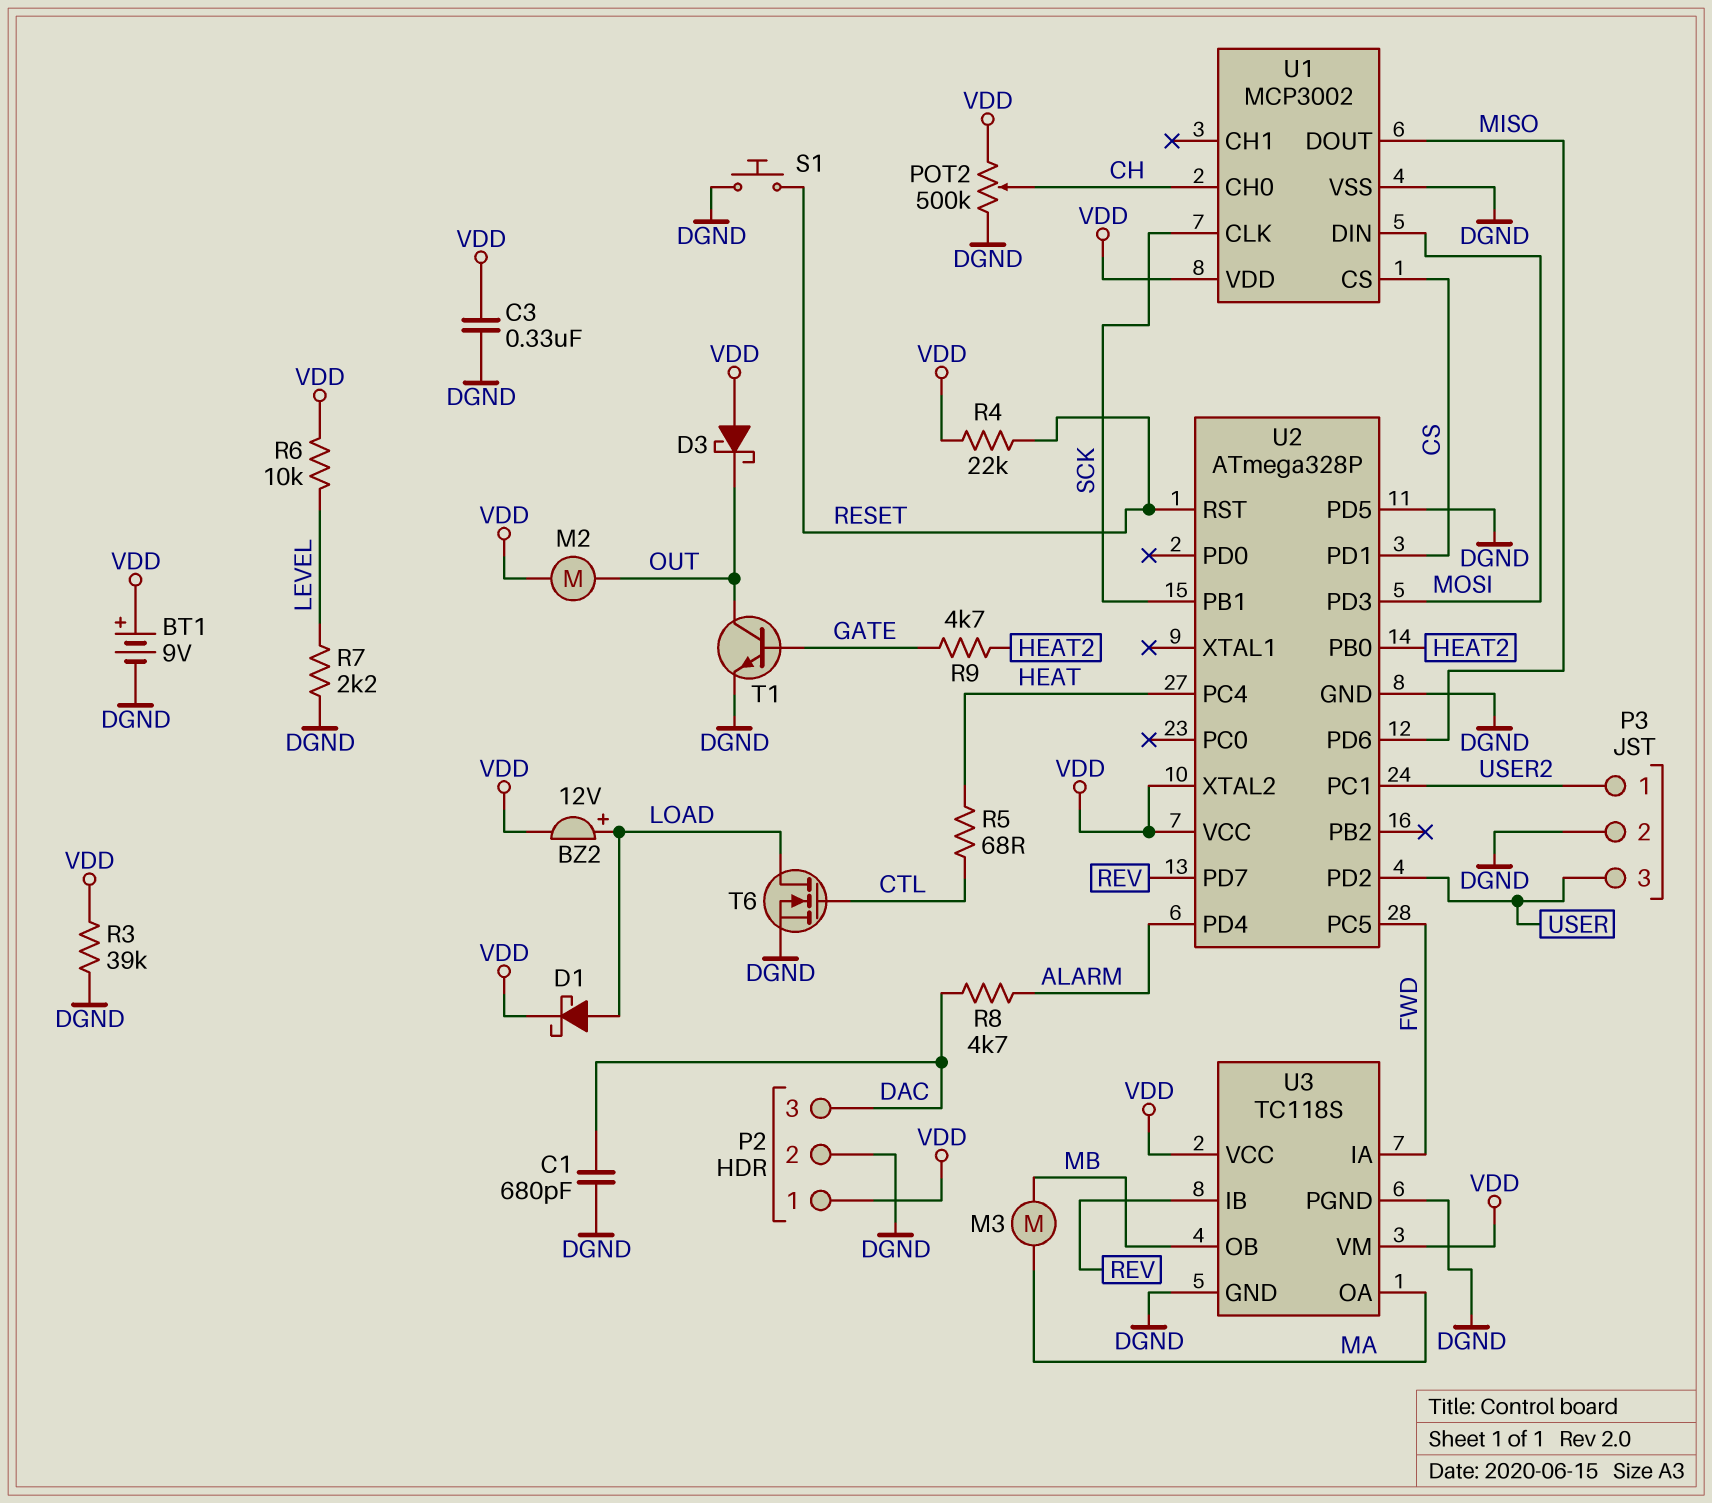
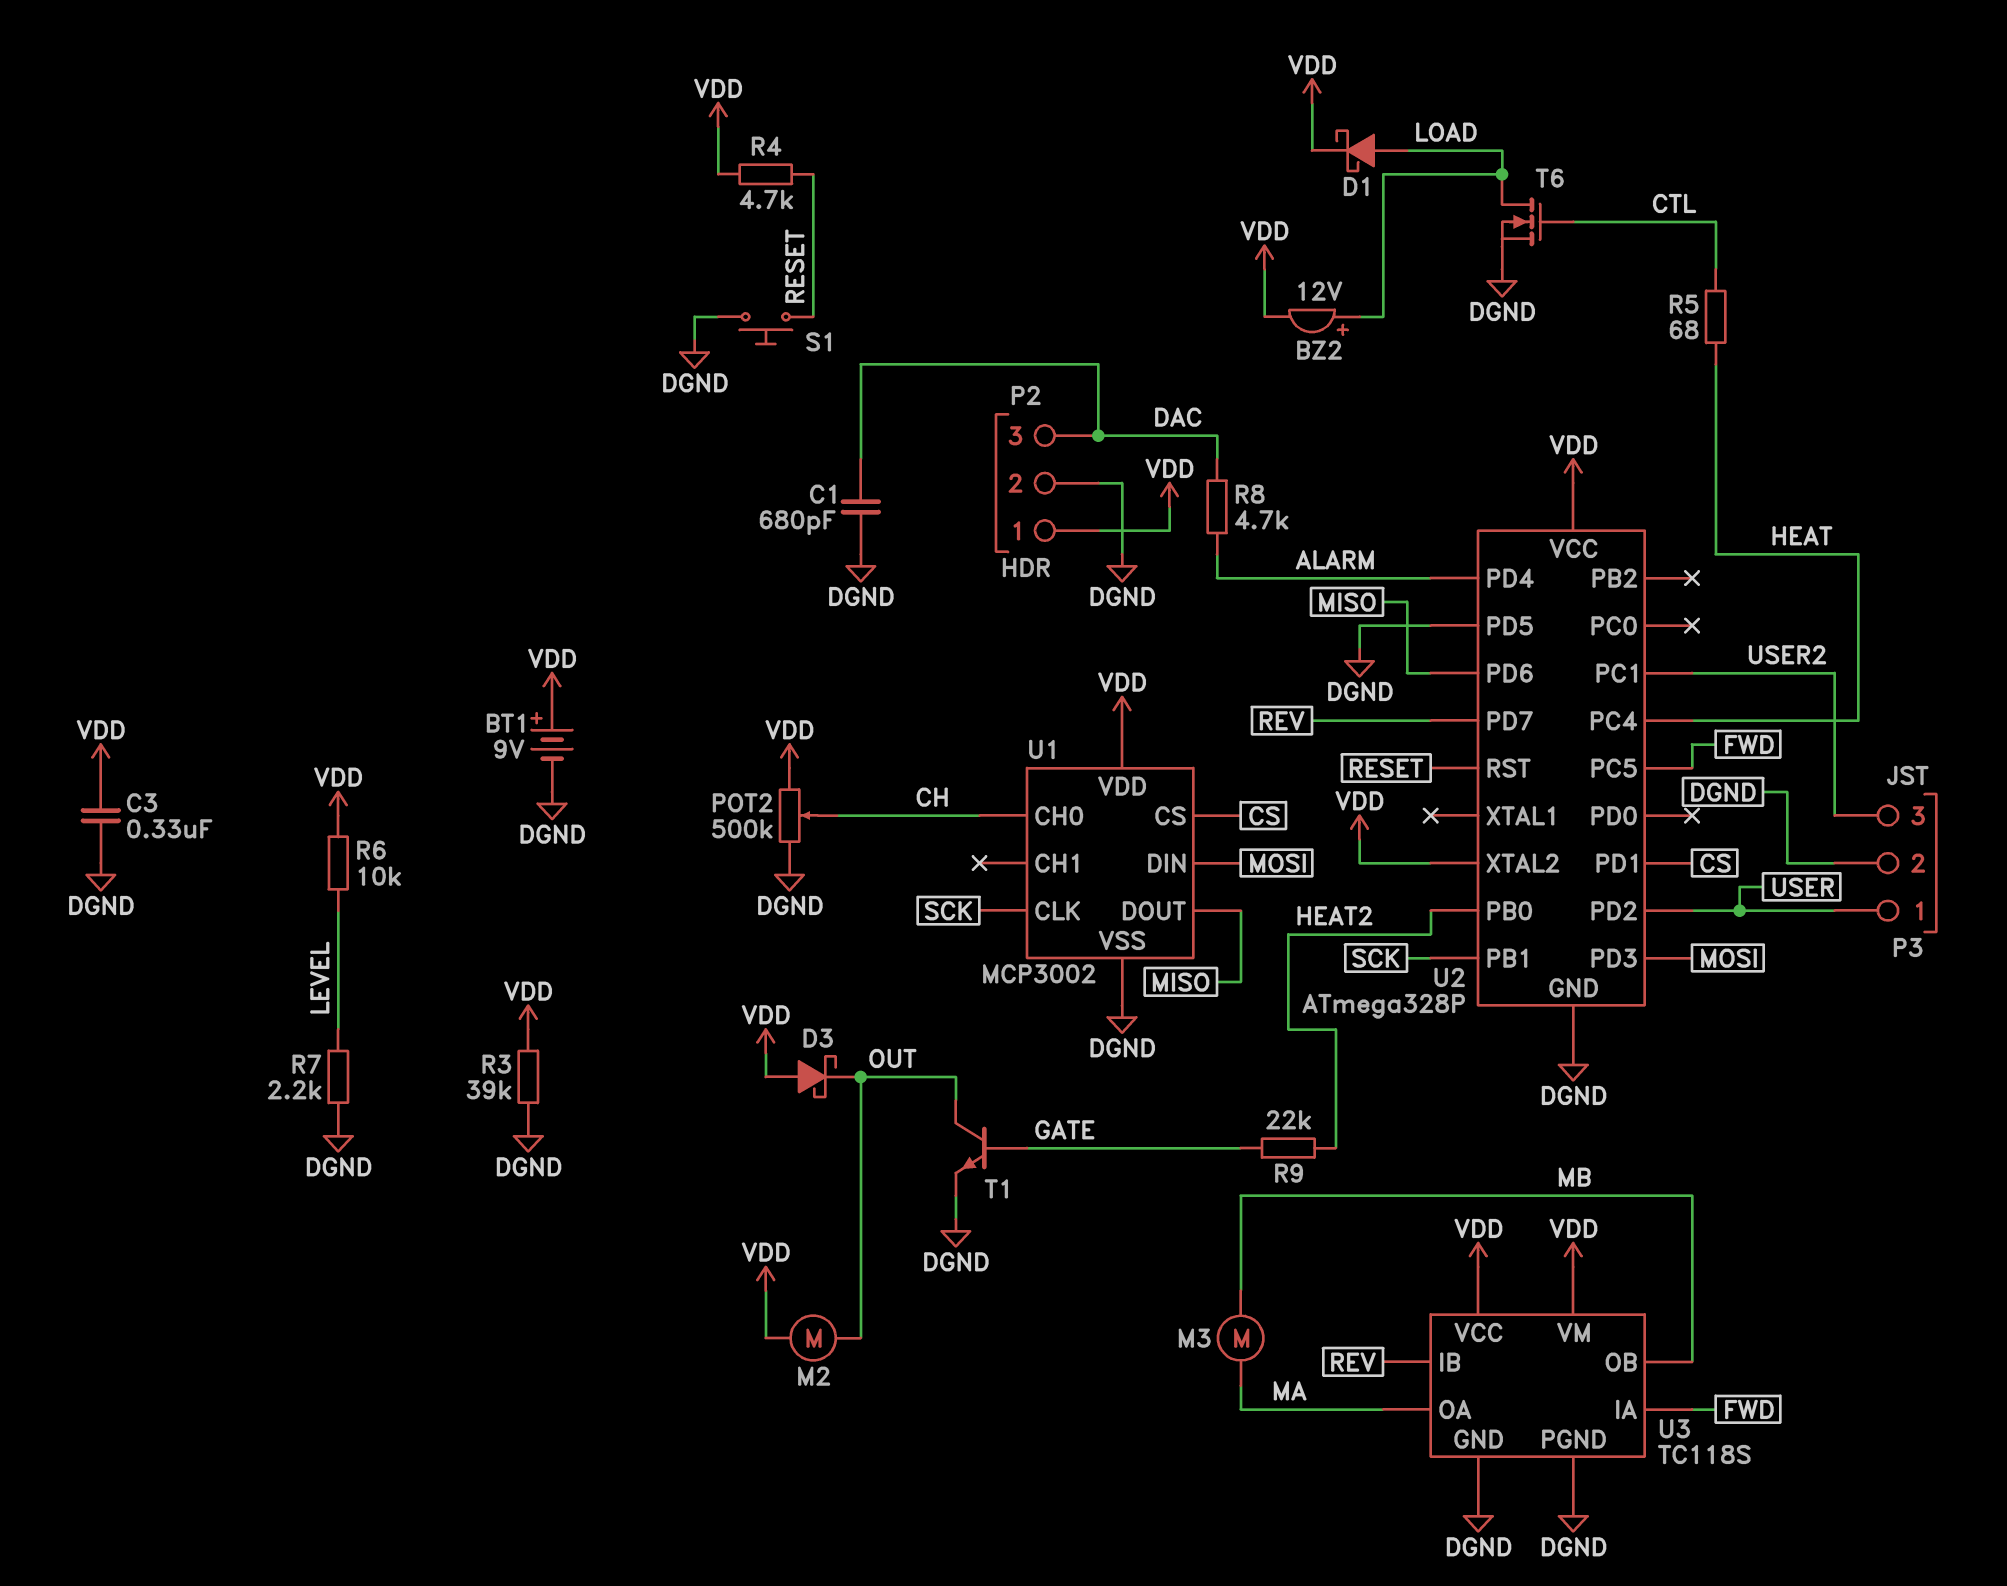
P3 pin 1: USER2 -> USER
P3 pin 3: USER -> USER2
R4: 22k (RESET, VDD) -> 4.7k (RESET, VDD)
R9: 4.7k (GATE, HEAT2) -> 22k (GATE, HEAT2)

